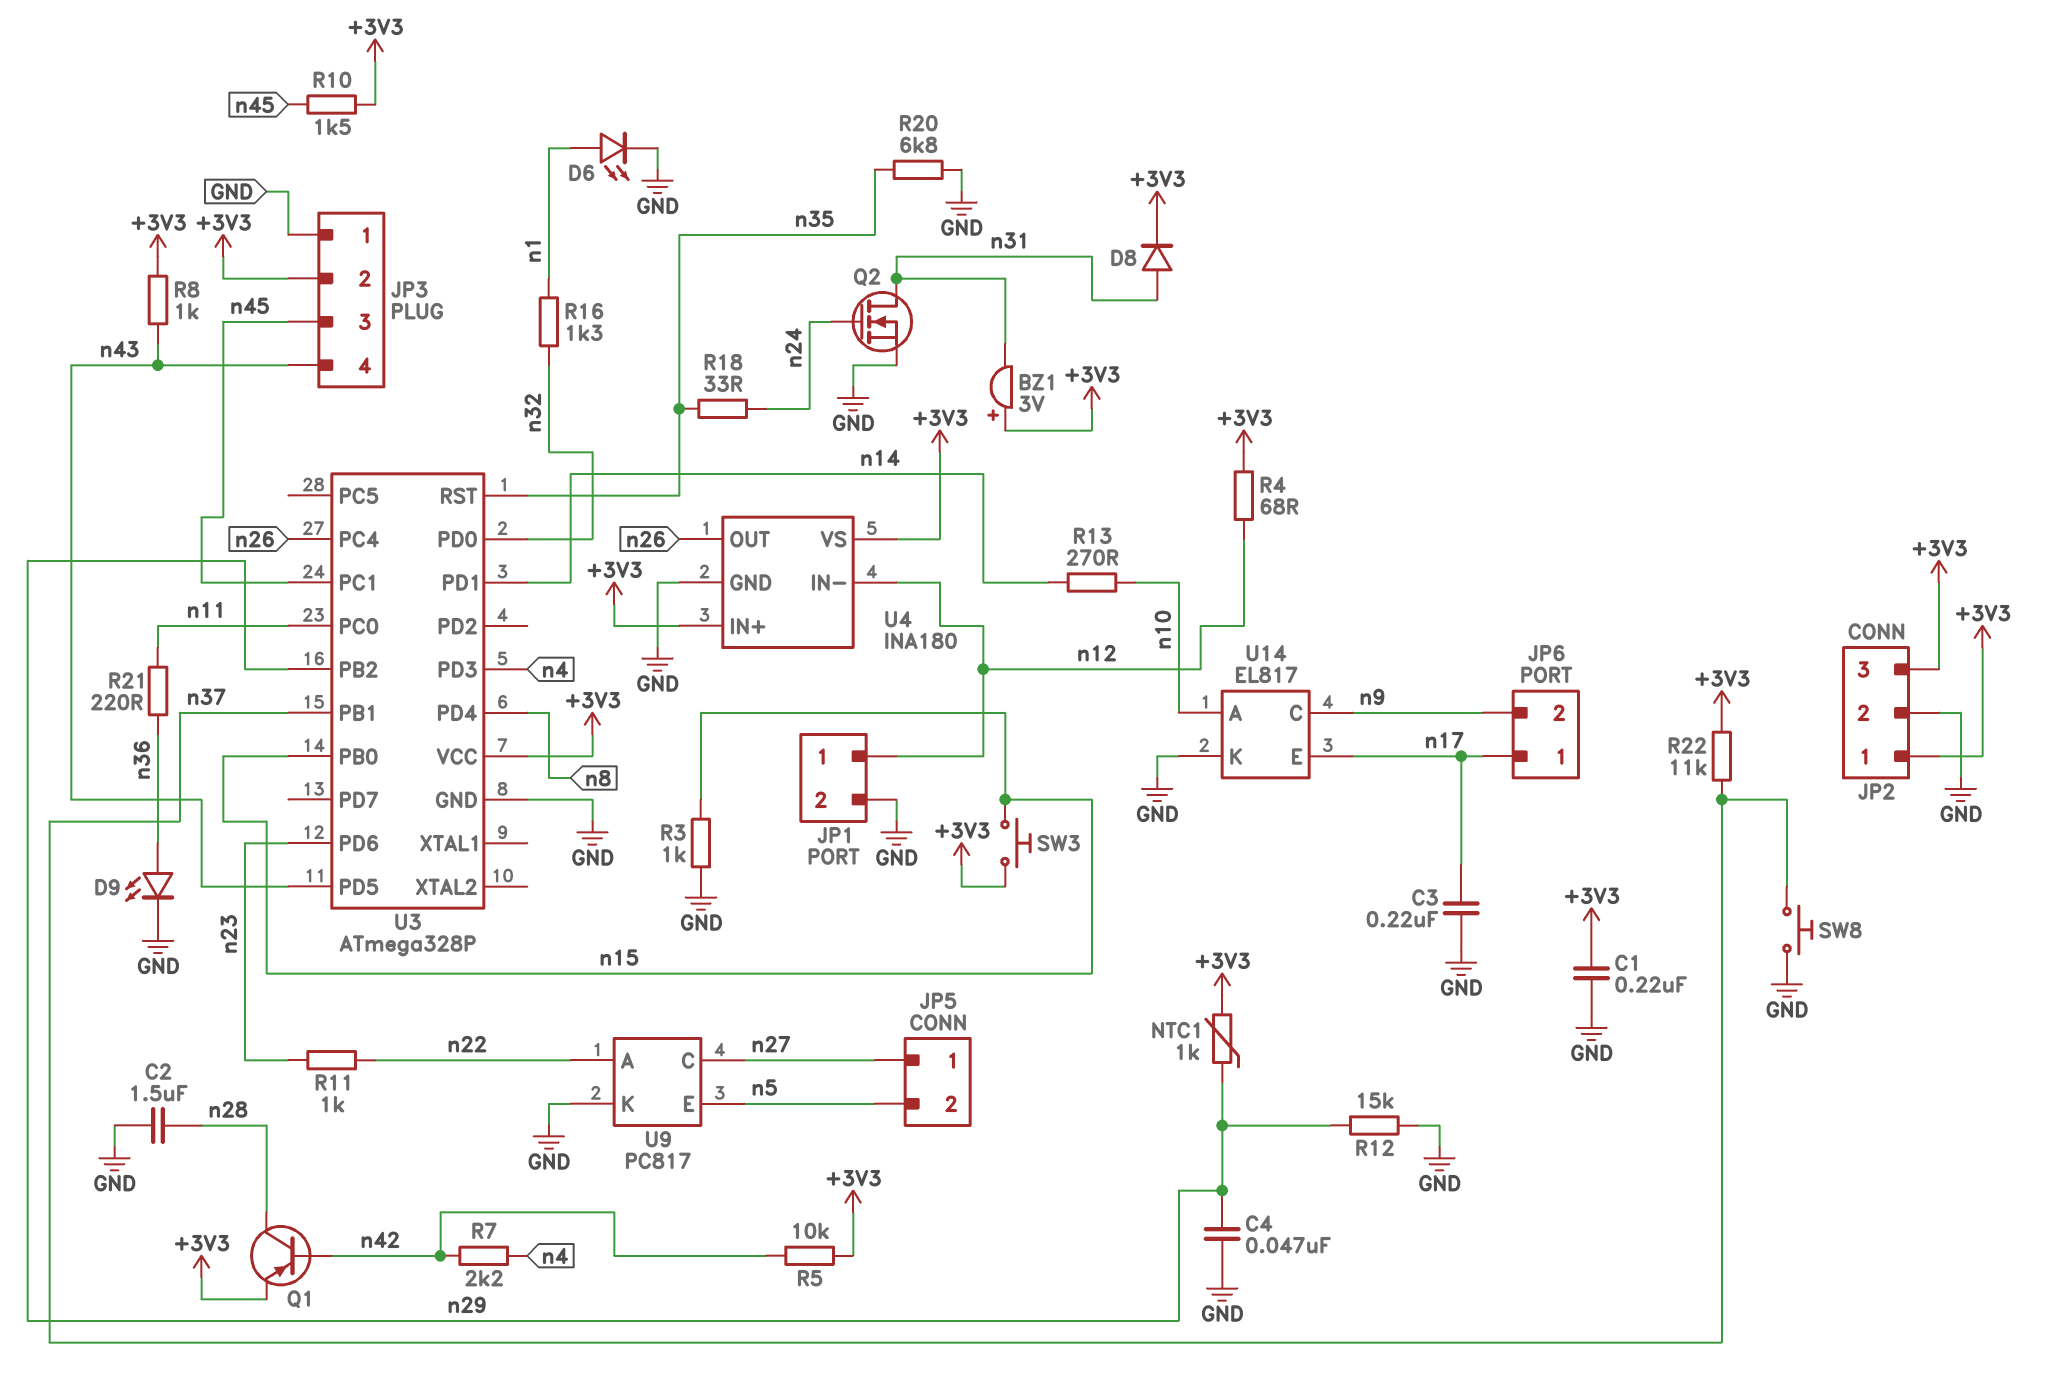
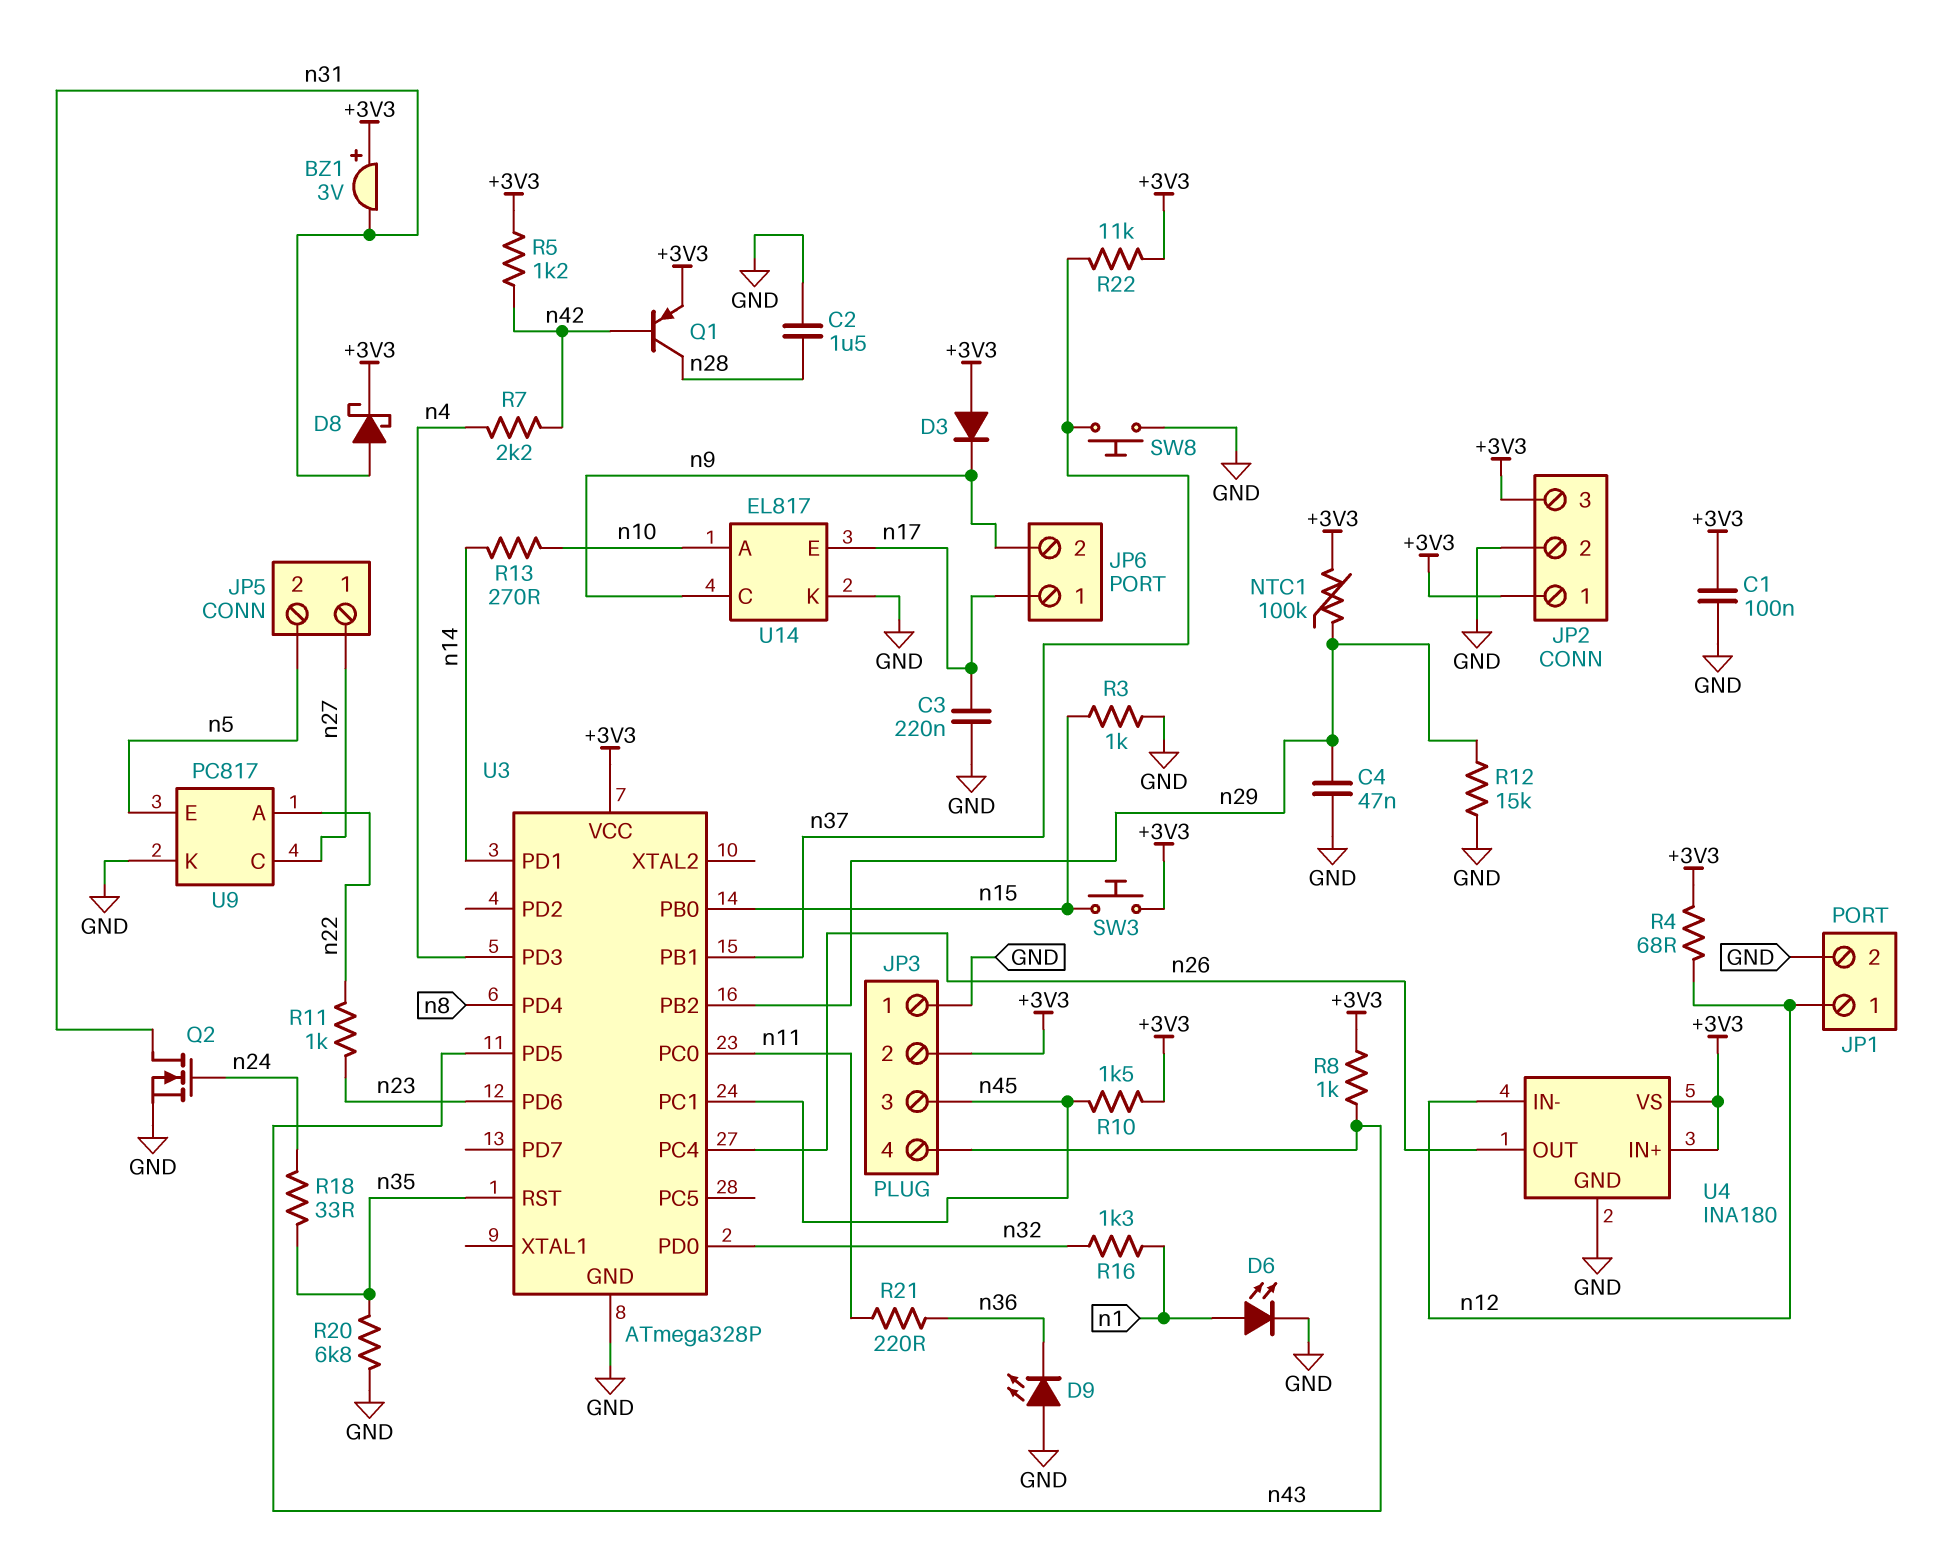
C1: 220nF (+3V3, GND) -> 100nF (+3V3, GND)
D3: none -> diode (A +3V3, K n9)
D8: diode (A n31, K +3V3) -> schottky (A n31, K +3V3)
D9: LED (A n36, K GND) -> LED (A GND, K n36)
NTC1: 1k (+3V3, n29) -> 100k (+3V3, n29)
R5: 10k (+3V3, n42) -> 1.2k (+3V3, n42)

